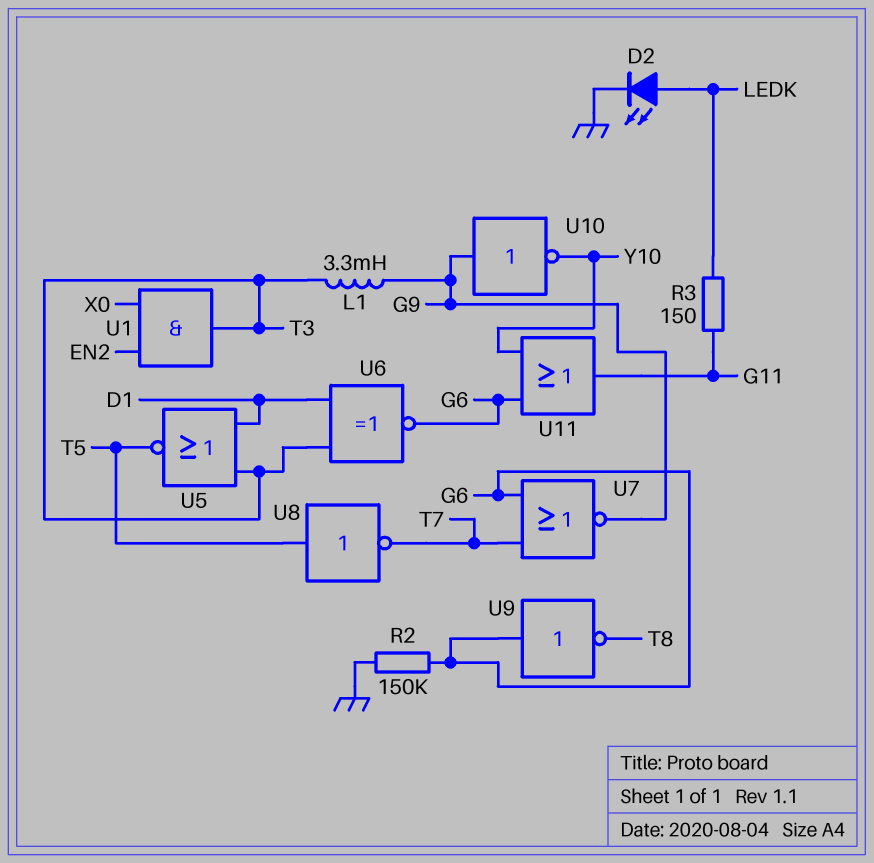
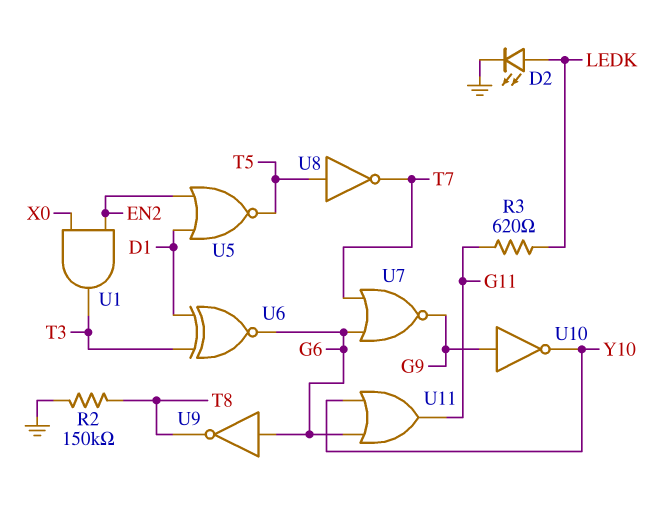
L1: 3.3mH (G9, T3) -> none
R2: 150k (G6, GND) -> 150k (GND, T8)
R3: 150 (G11, LEDK) -> 620 (G11, LEDK)
U5: NOR (in D1, in T3, out T5) -> NOR (in D1, in EN2, out T5)

